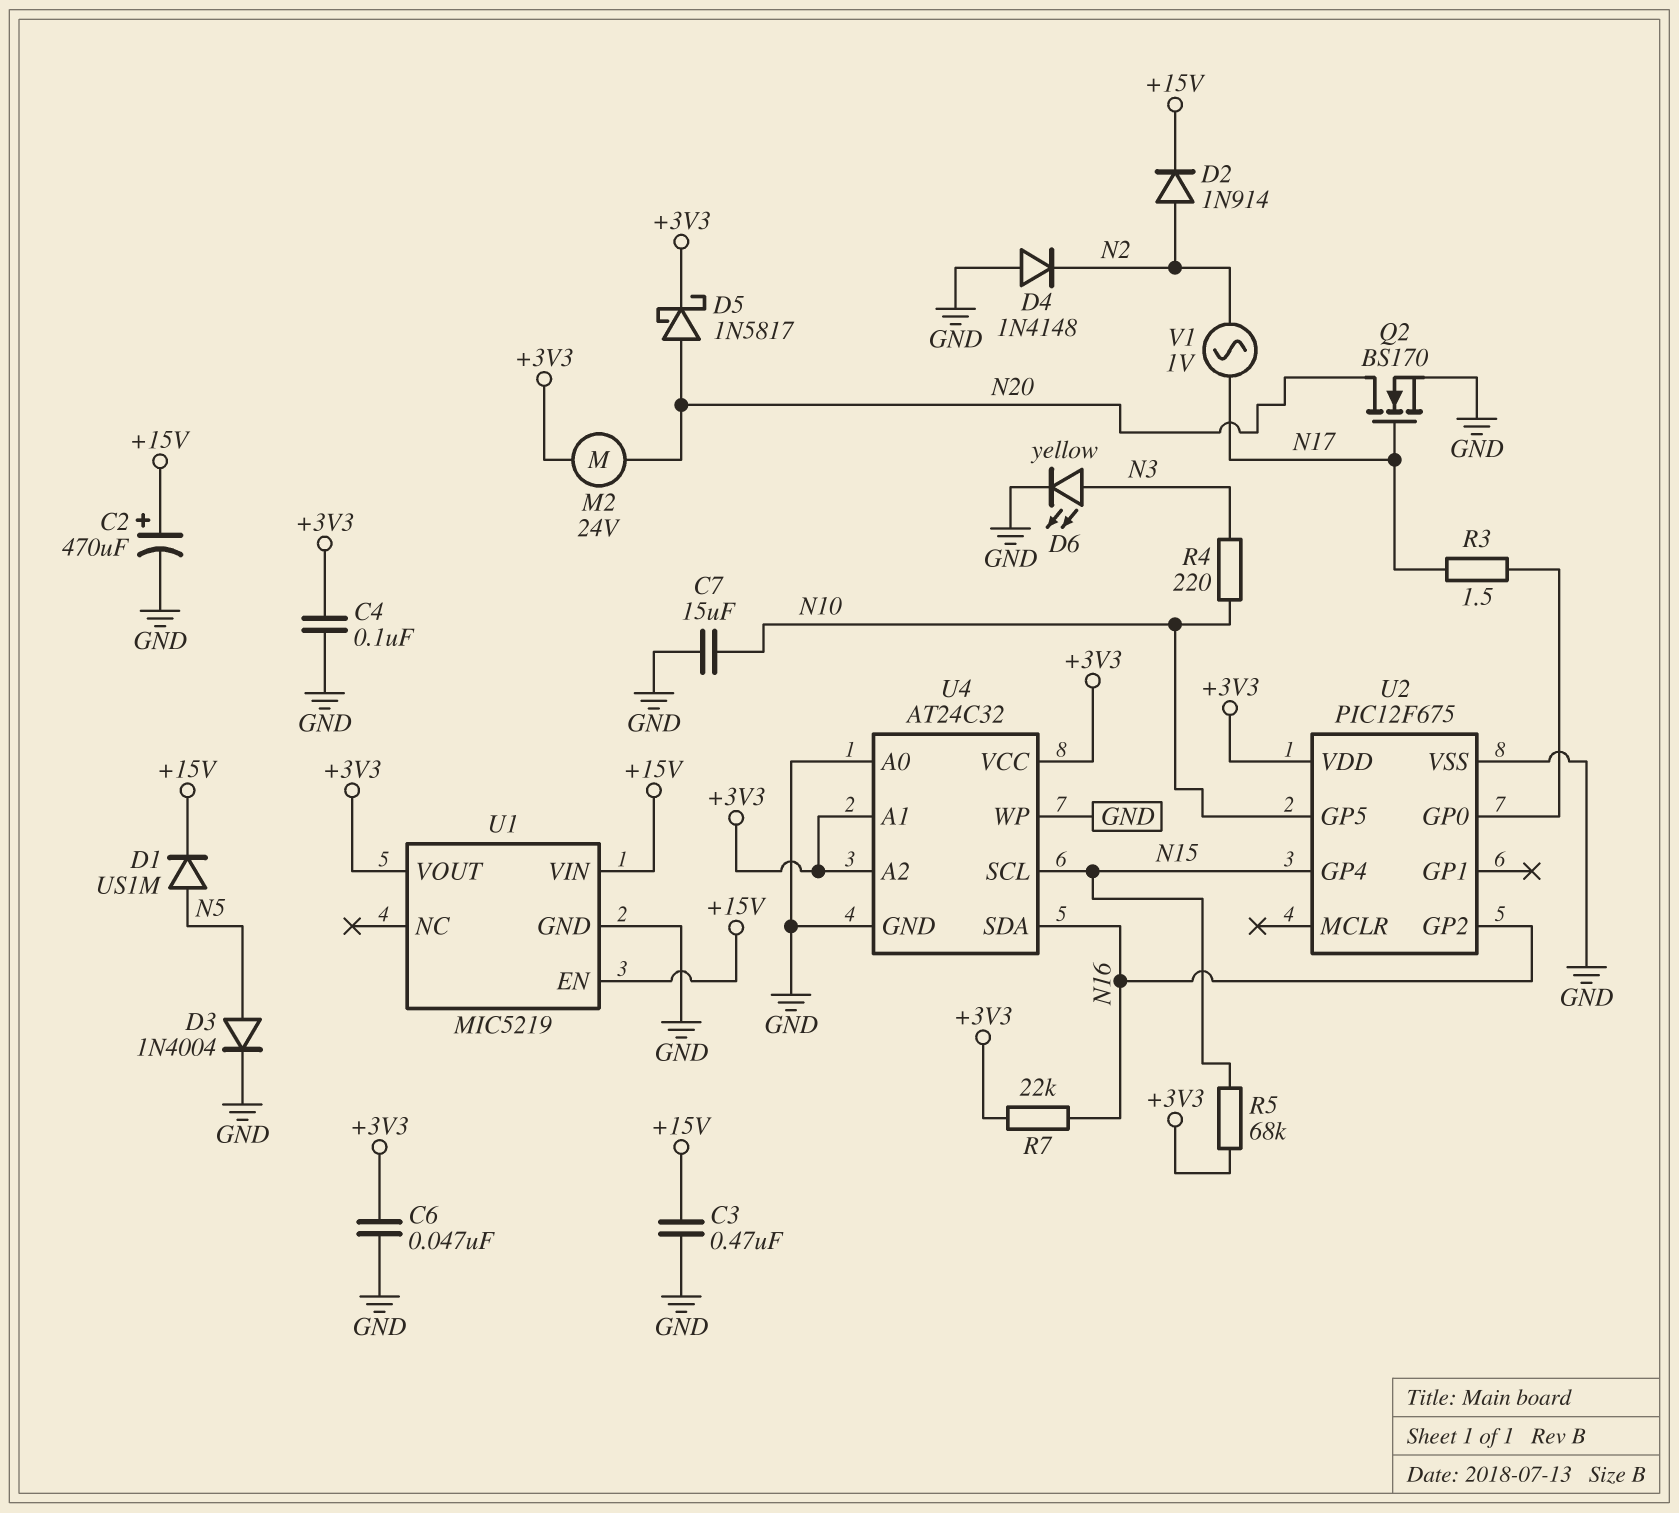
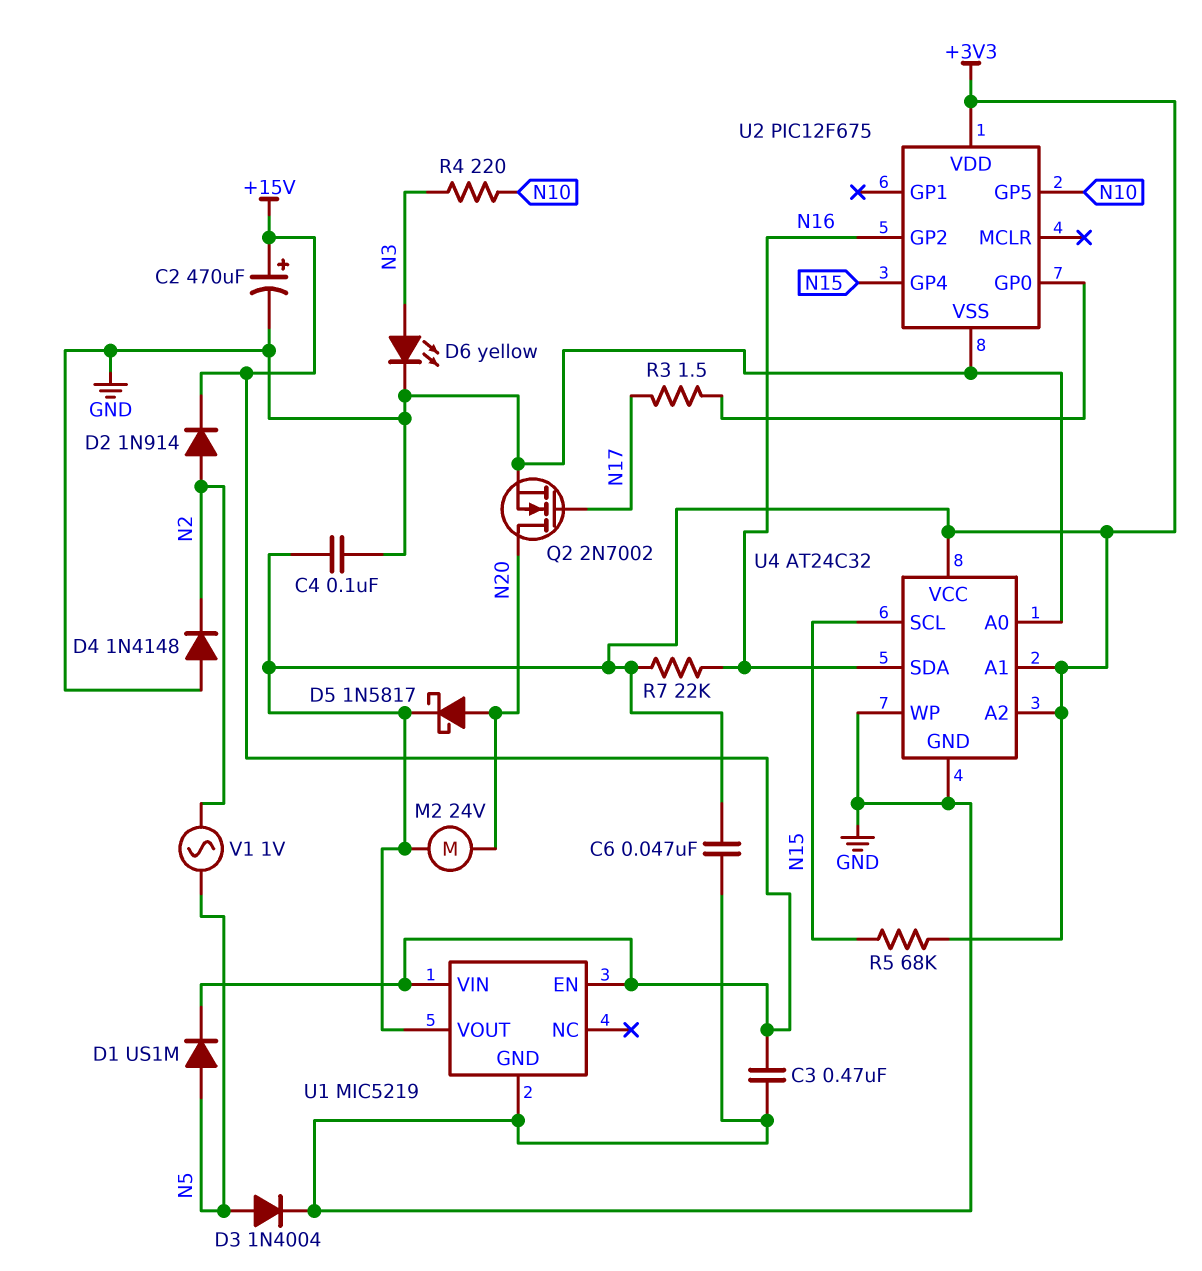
C7: 15uF (GND, N10) -> none
Q2: NMOS BS170 (G N17, D N20, S GND) -> NMOS 2N7002 (G N17, D N20, S GND)
V1: AC 1V (N2, N17) -> AC 1V (N2, N5)

